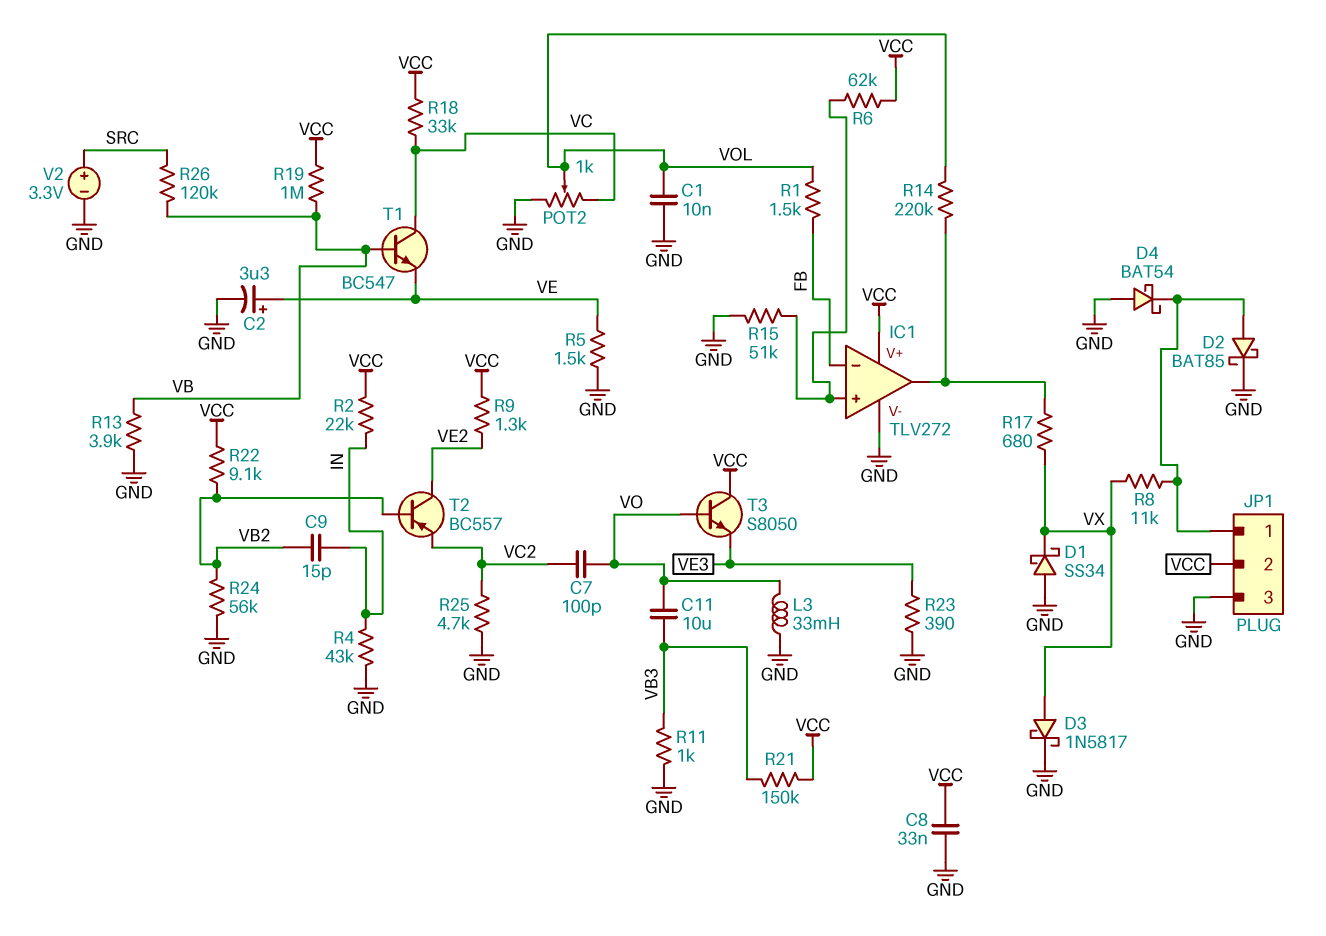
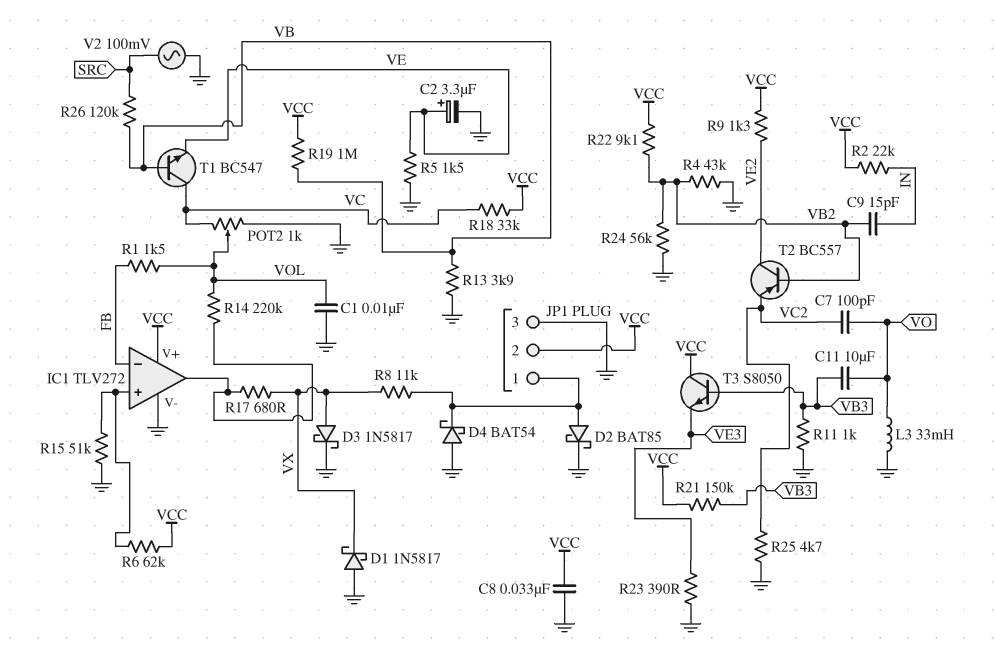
D1: schottky SS34 (A GND, K VX) -> schottky 1N5817 (A GND, K VX)
R4: 43k (GND, IN) -> 43k (GND, VB2)
T3: NPN S8050 (B VO, C VCC, E VE3) -> NPN S8050 (B VB3, C VCC, E VE3)
V2: 3.3V (plus SRC, minus GND) -> AC 100mV (GND, SRC)

